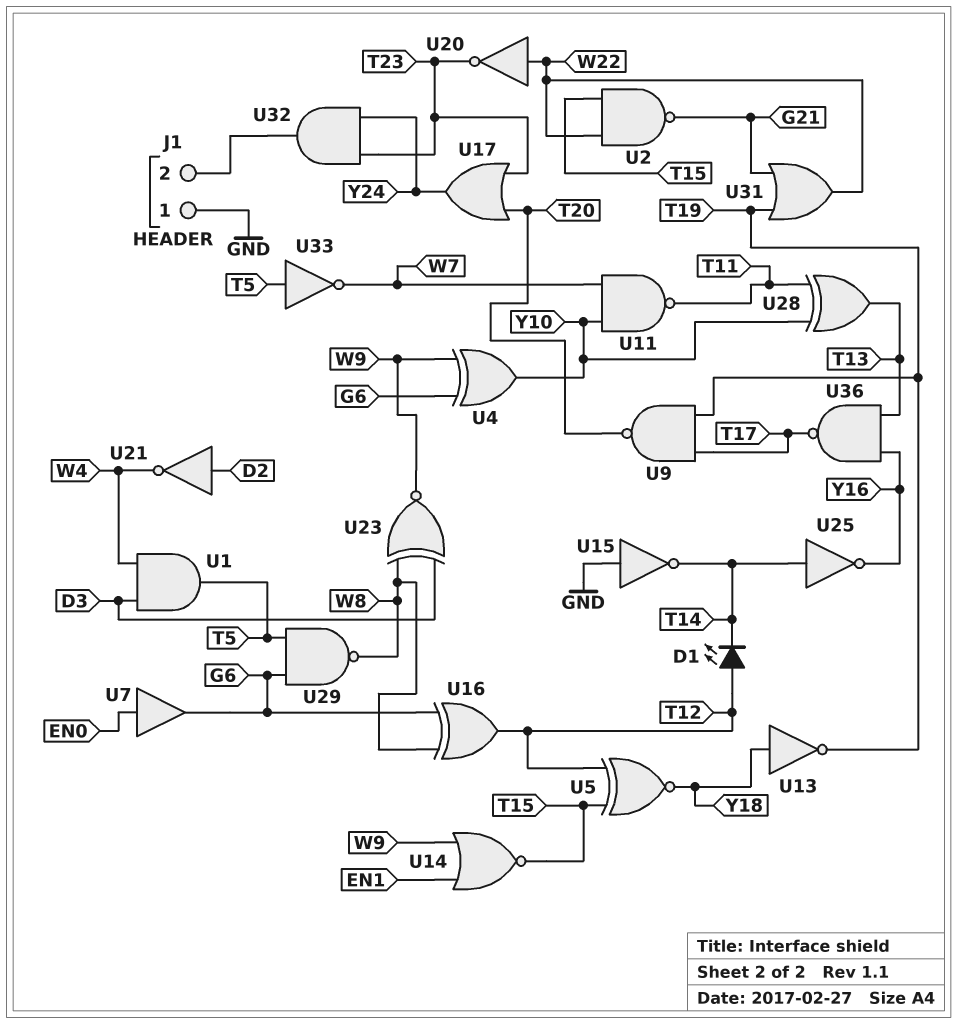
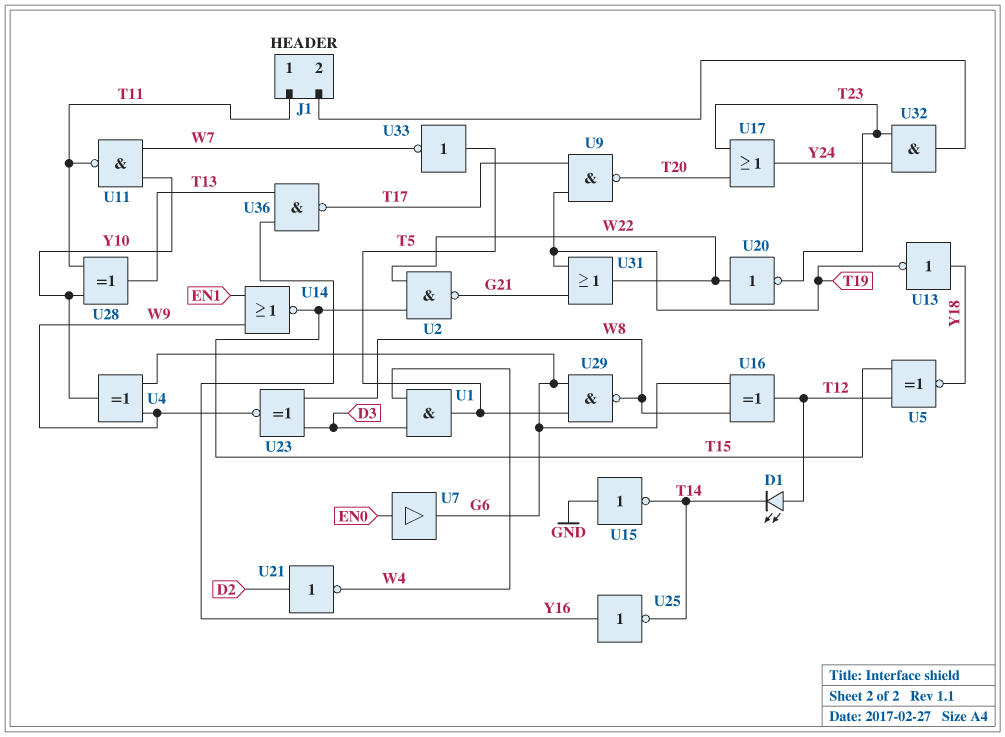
J1 pin 1: GND -> T11
U25: NOT (in T14, out Y16) -> NOT (in Y16, out T14)

